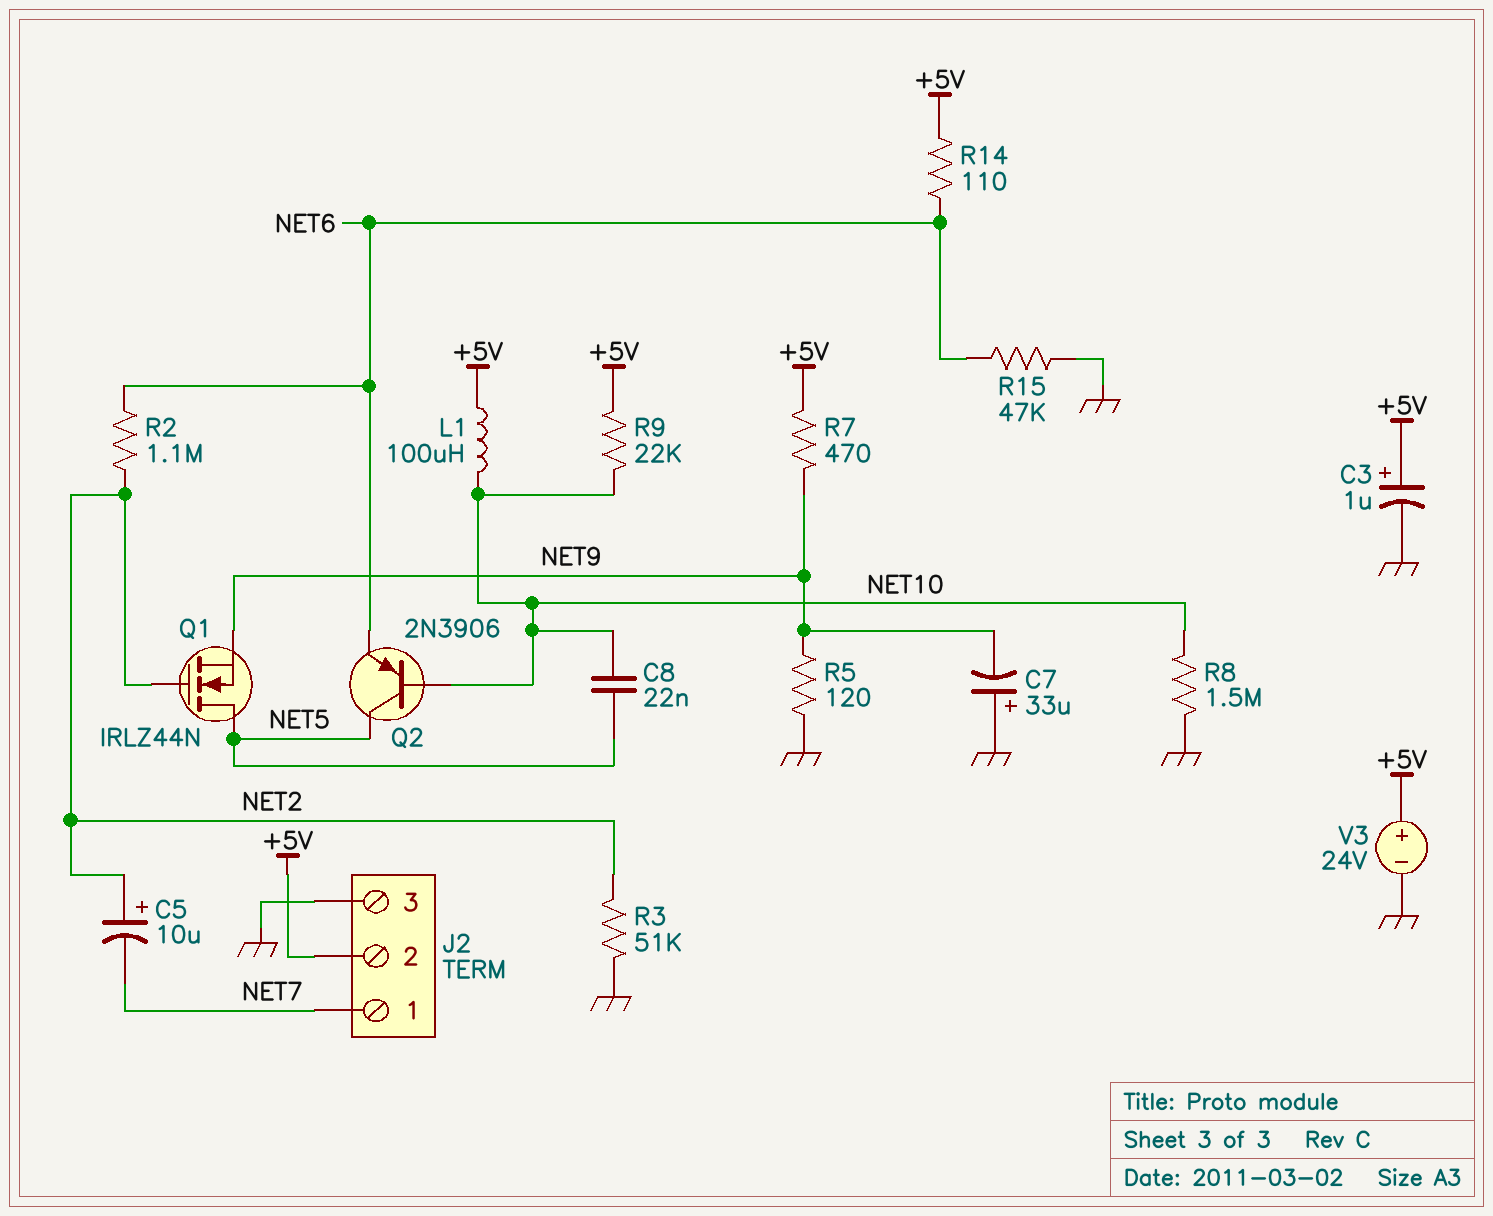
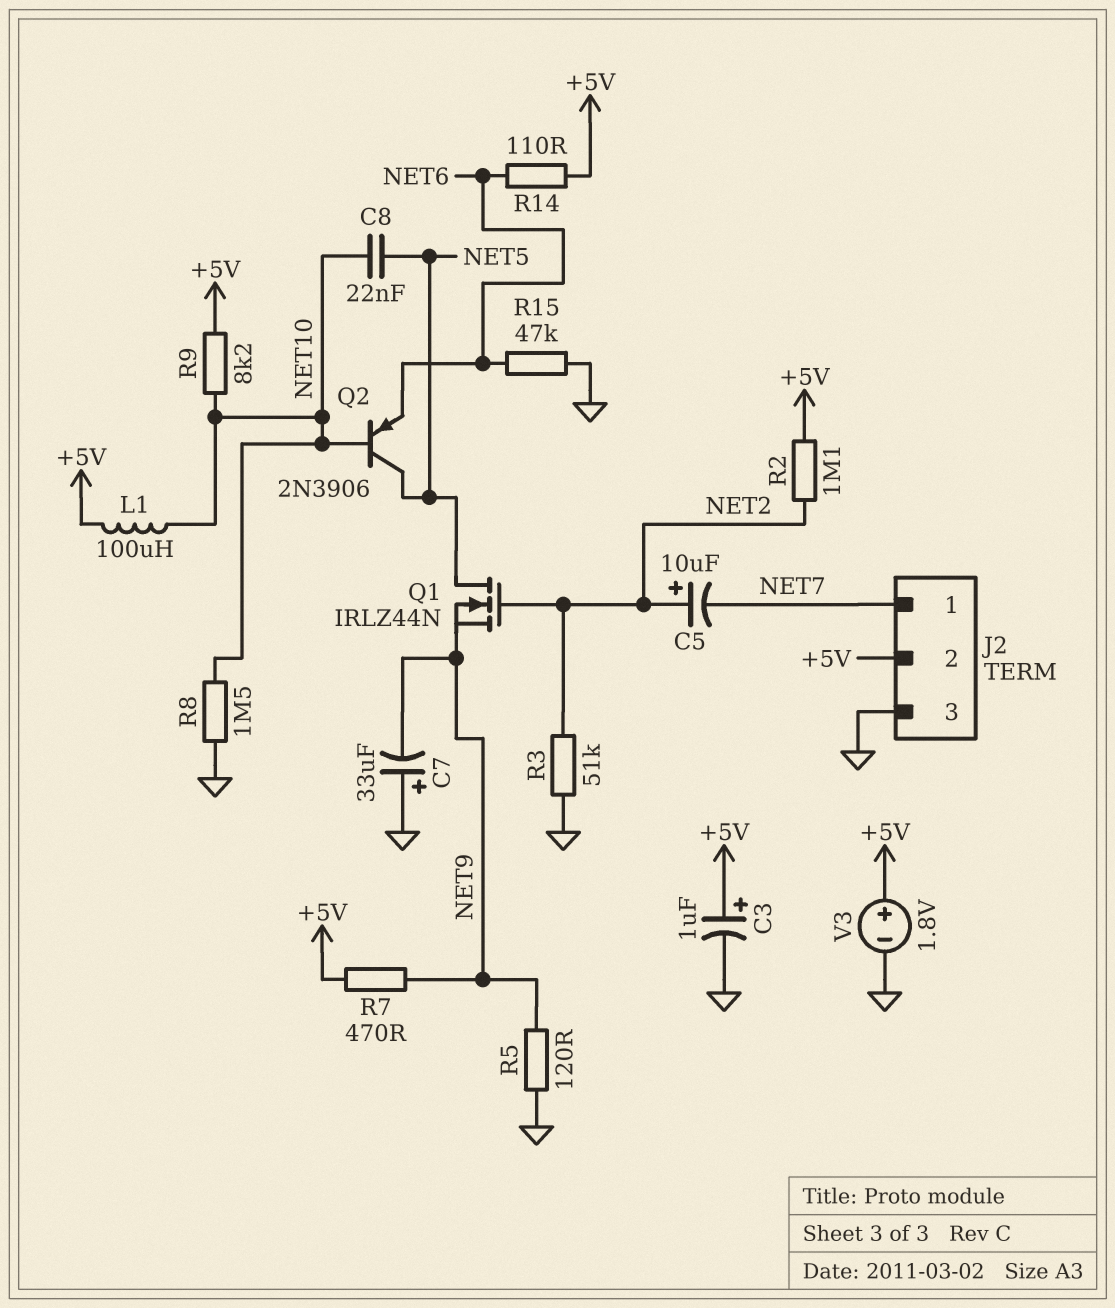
R2: 1.1M (NET2, NET6) -> 1.1M (+5V, NET2)
R9: 22k (+5V, NET10) -> 8.2k (+5V, NET10)
V3: 24V (plus +5V, minus GND) -> 1.8V (plus +5V, minus GND)

